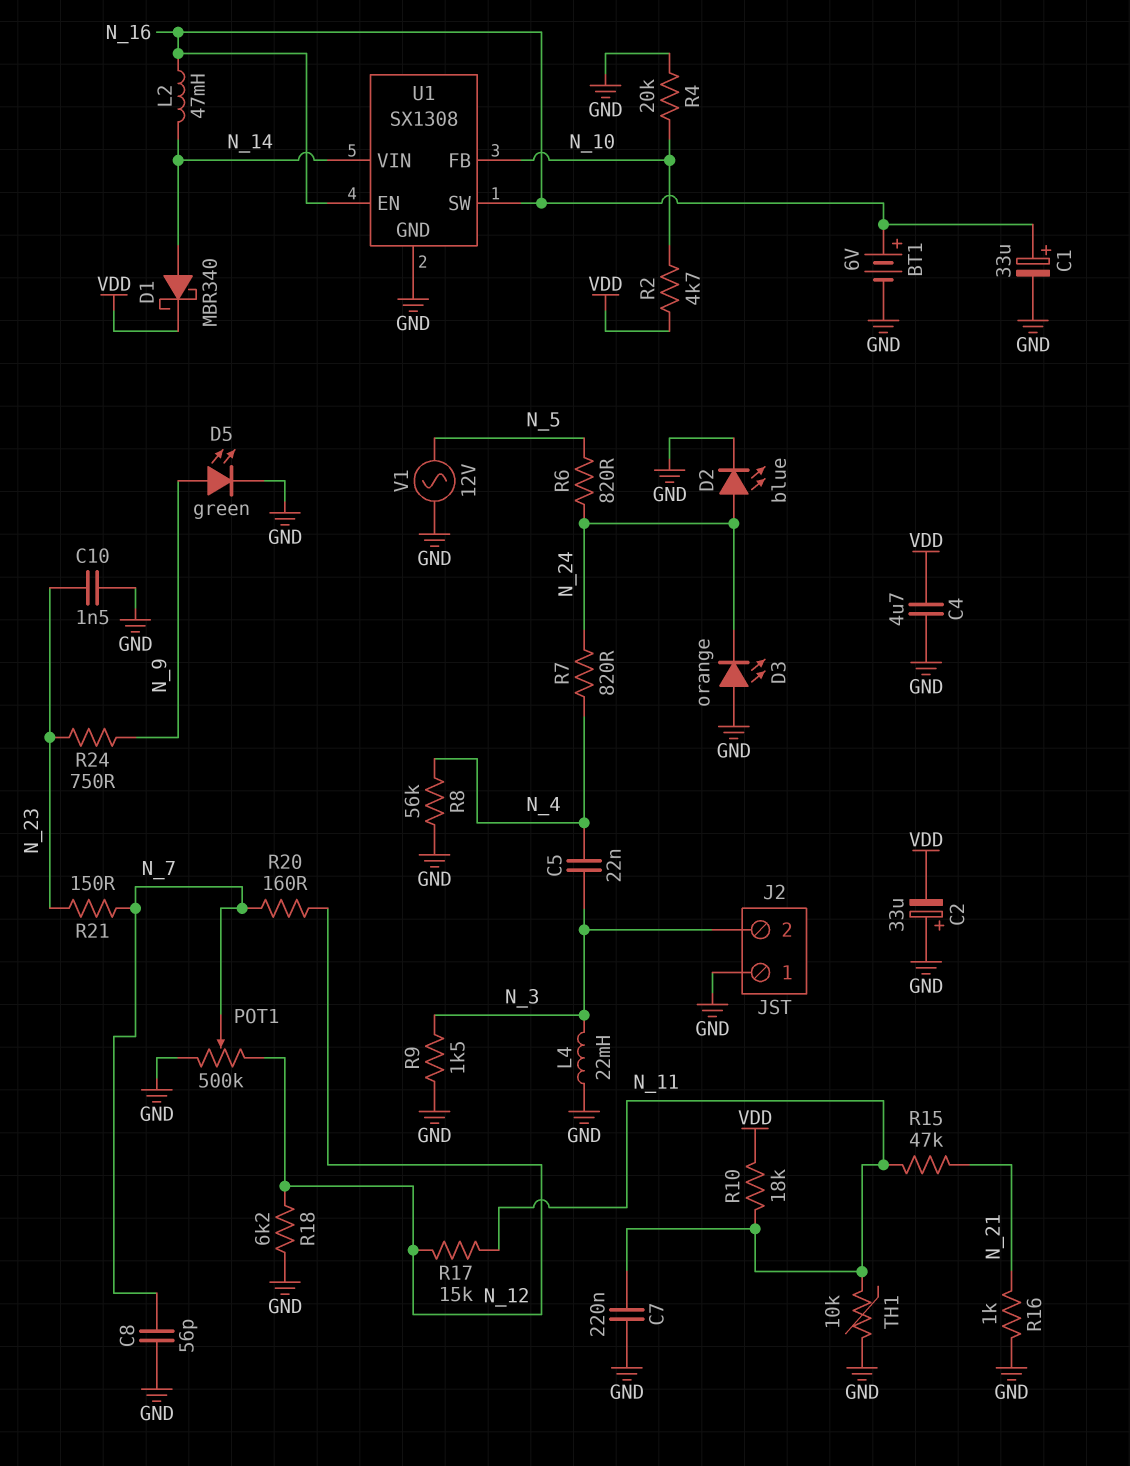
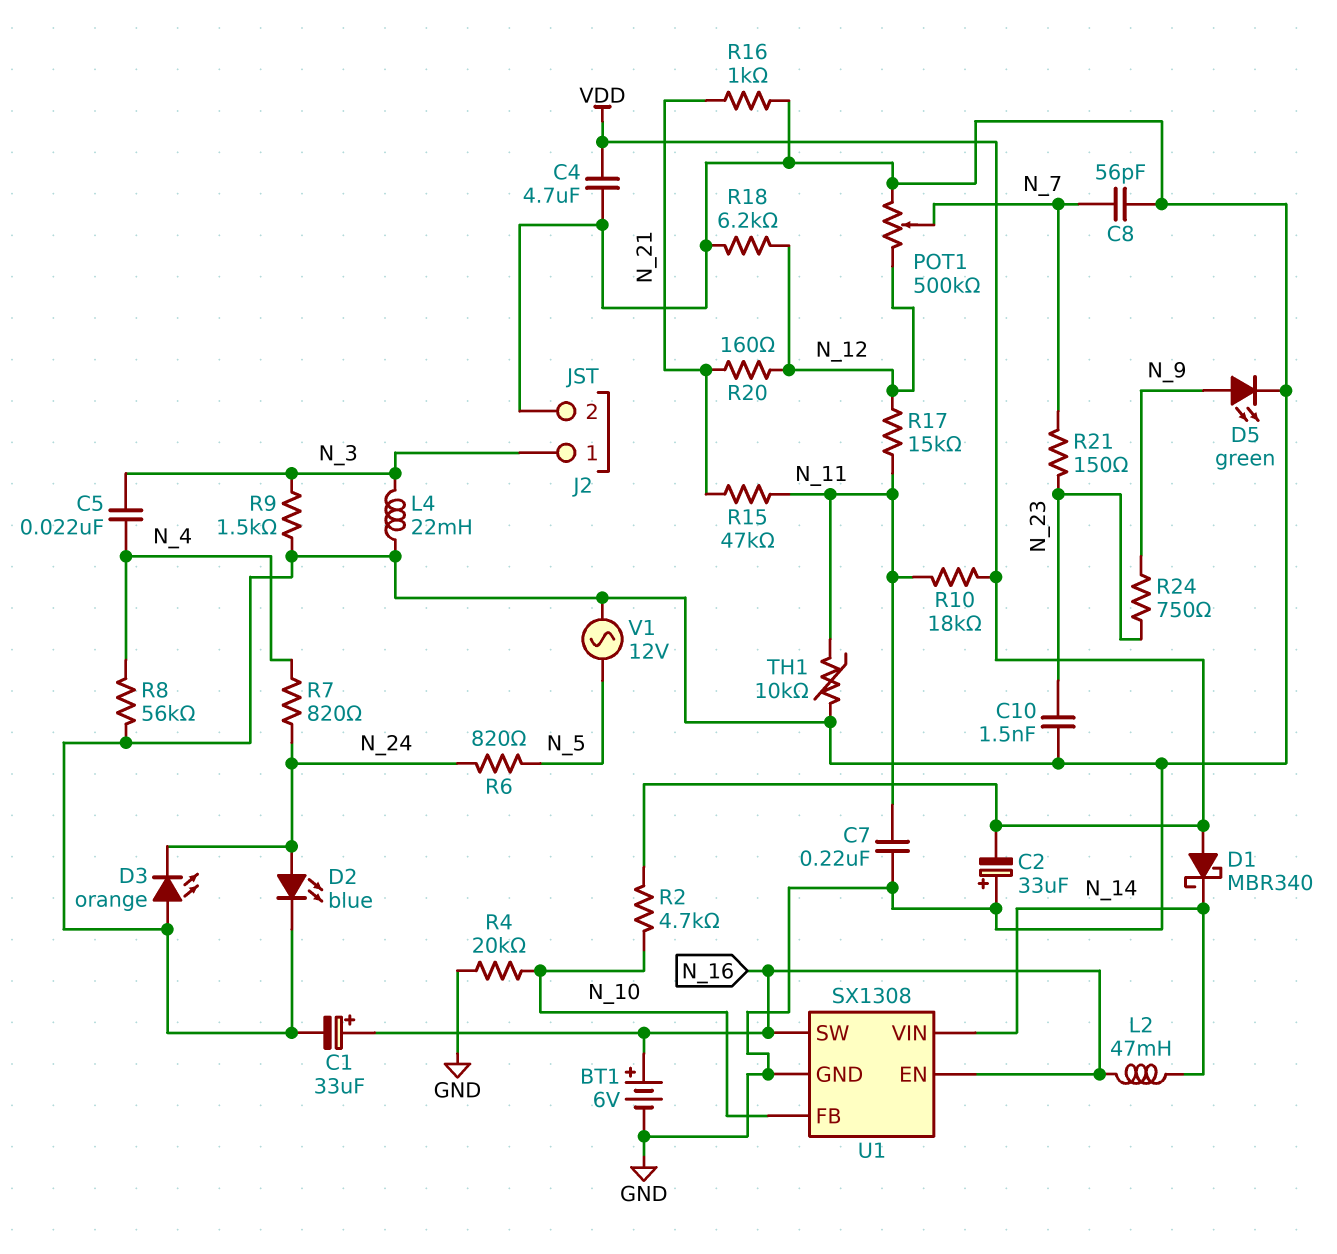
D1: schottky MBR340 (A N_14, K VDD) -> schottky MBR340 (A VDD, K N_14)
J2 pin 1: GND -> N_3
J2 pin 2: N_3 -> GND
R20: 160 (N_7, N_12) -> 160 (N_12, N_21)

